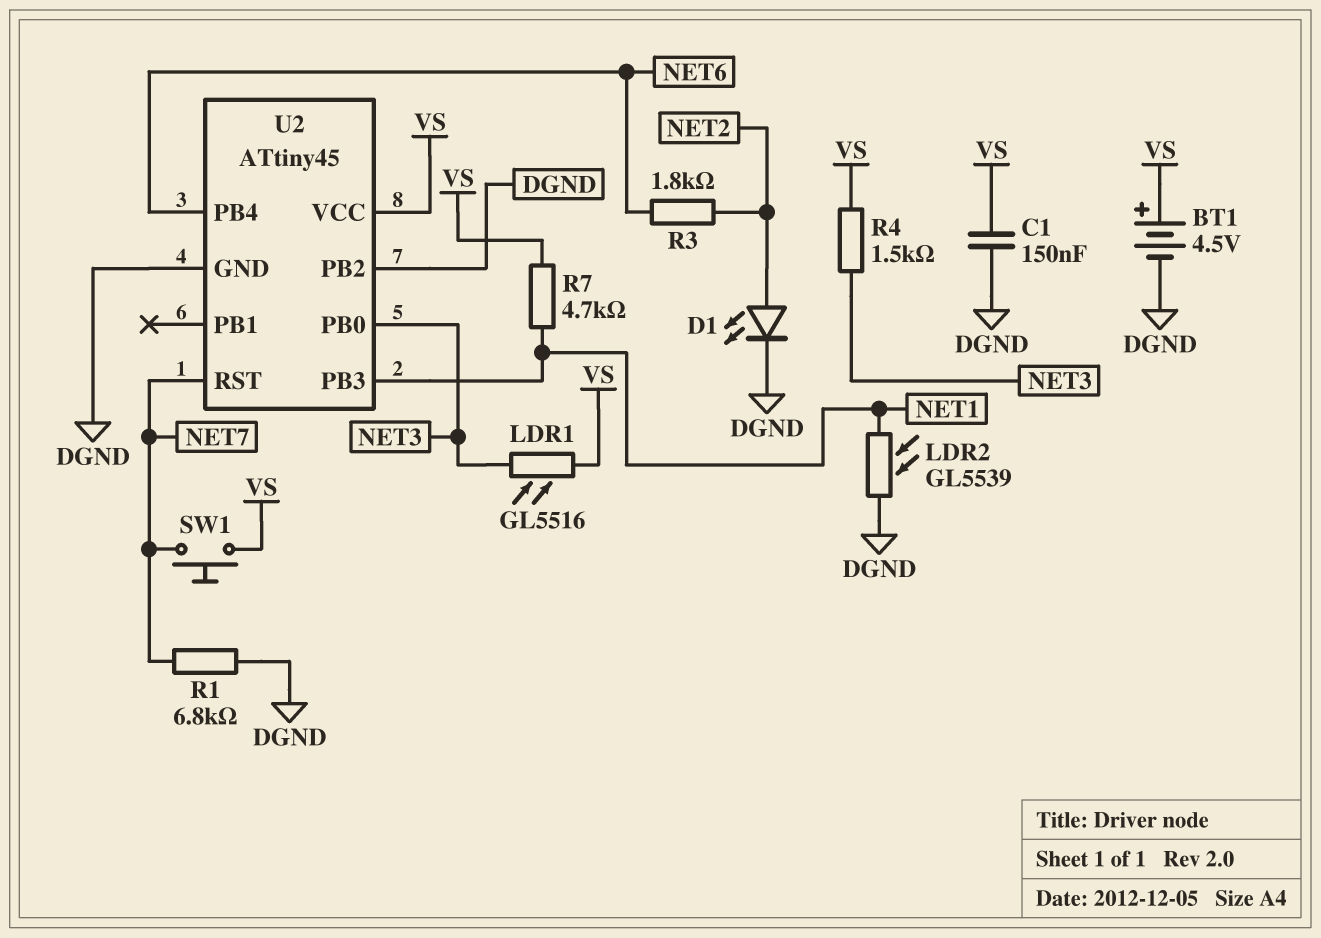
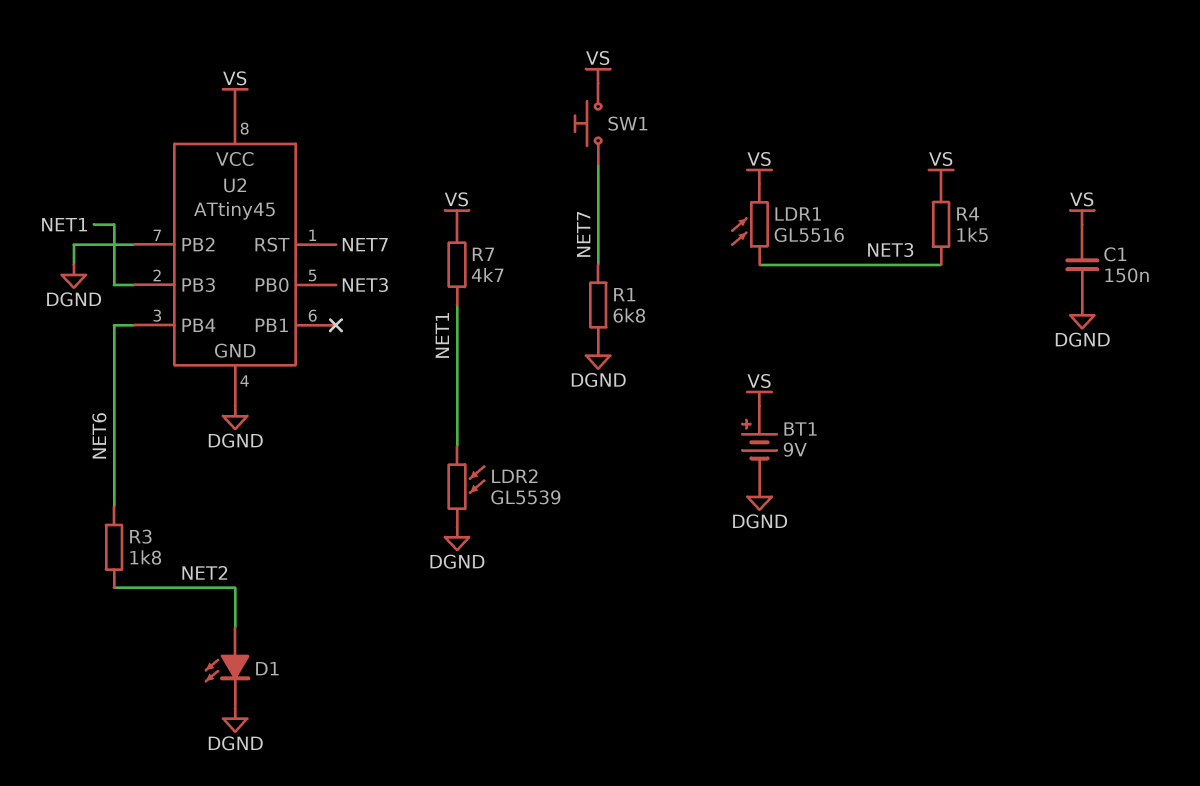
BT1: 4.5V (plus VS, minus DGND) -> 9V (plus VS, minus DGND)

